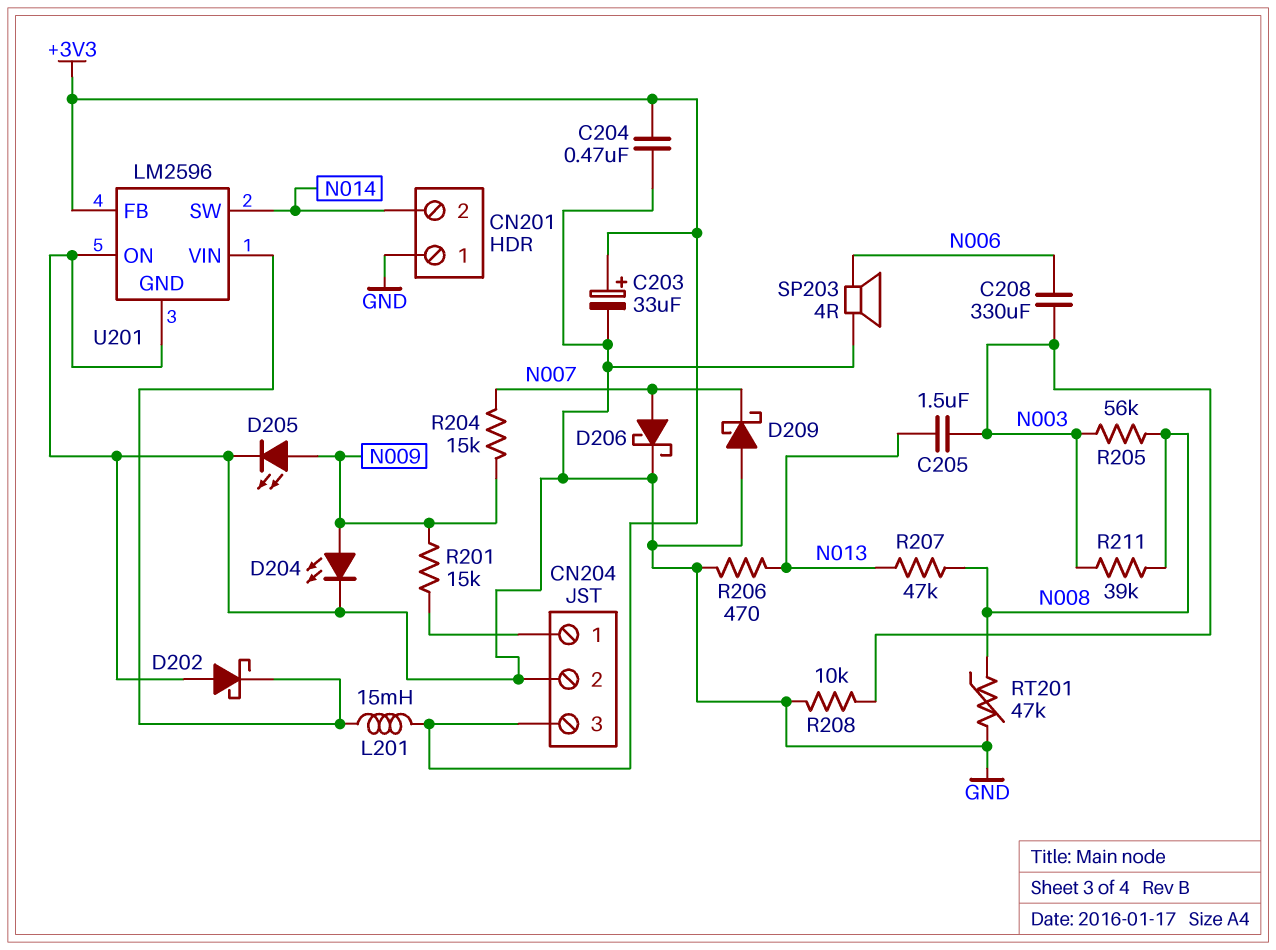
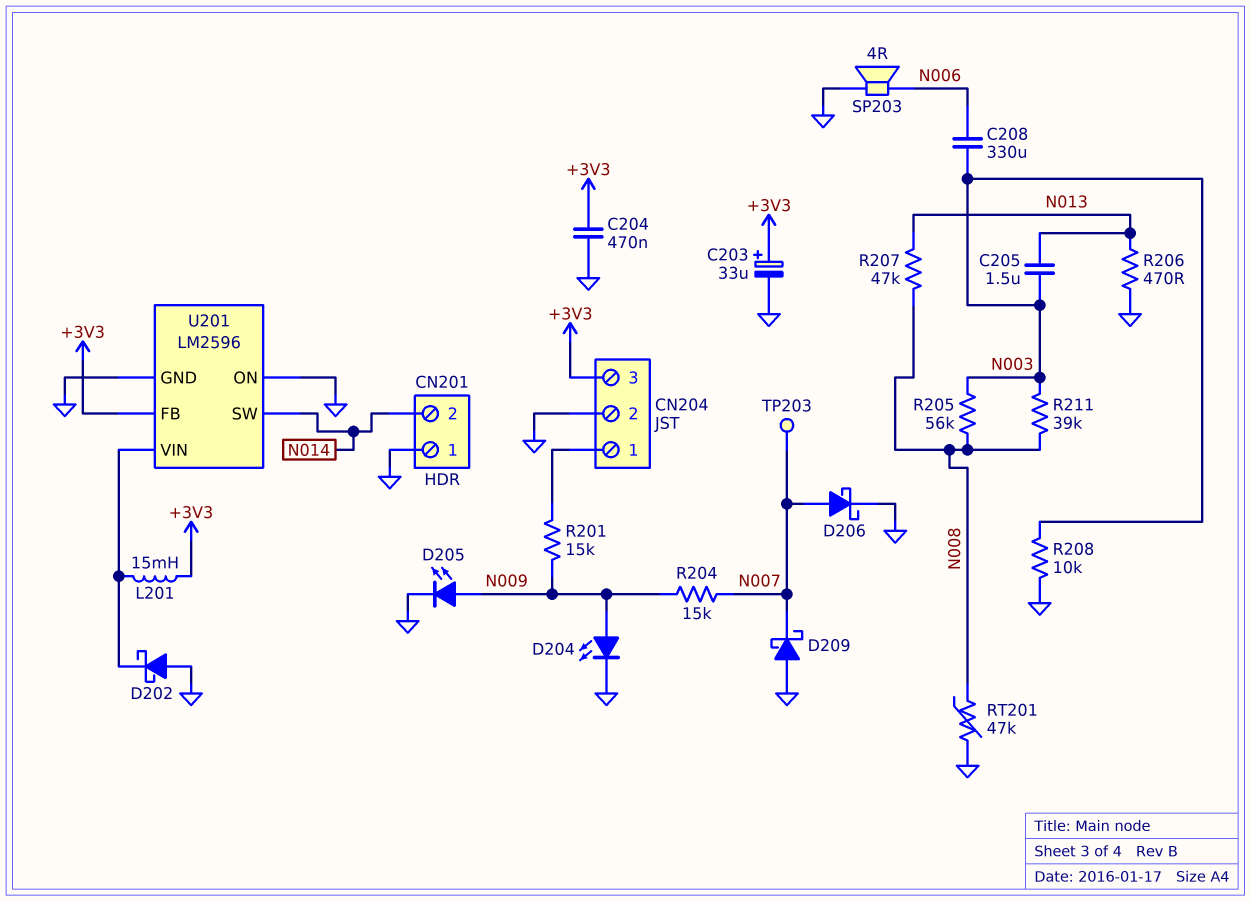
TP203: none -> test point (N007)

